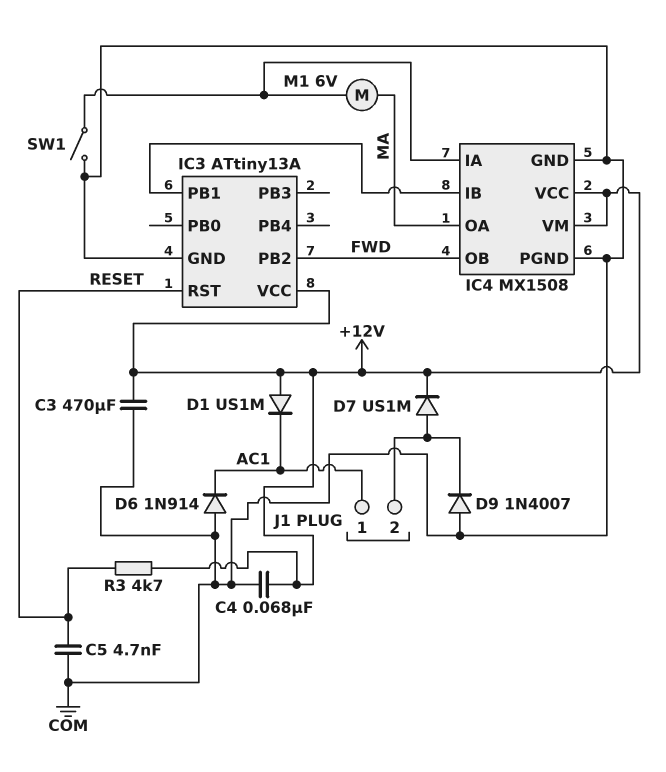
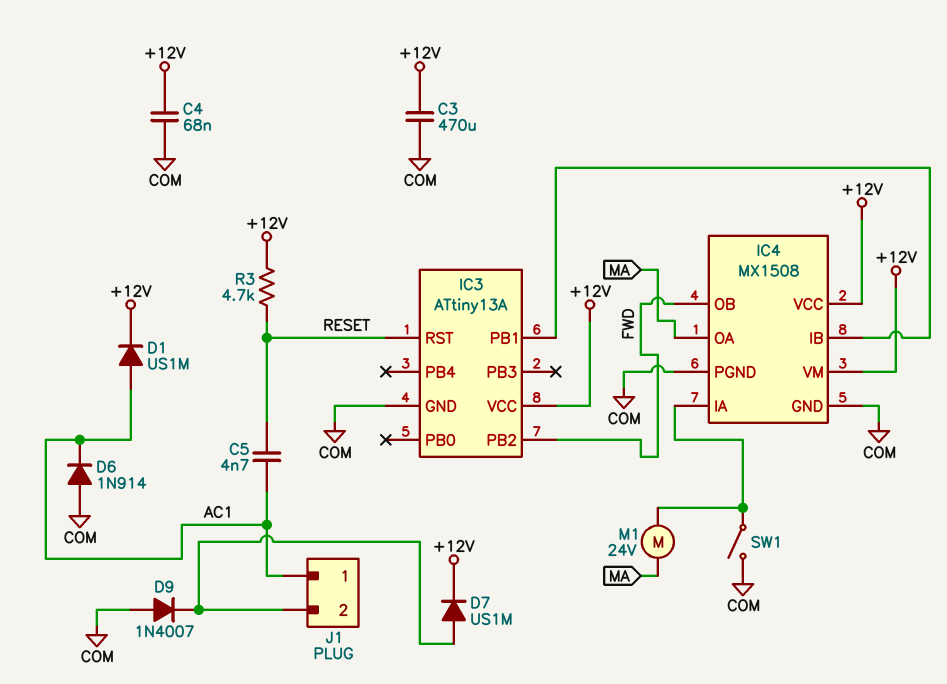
C5: 4.7nF (COM, RESET) -> 4.7nF (AC1, RESET)
D1: diode US1M (A +12V, K AC1) -> diode US1M (A AC1, K +12V)
M1: motor 6V (IC4/IA, MA) -> motor 24V (IC4/IA, MA)

